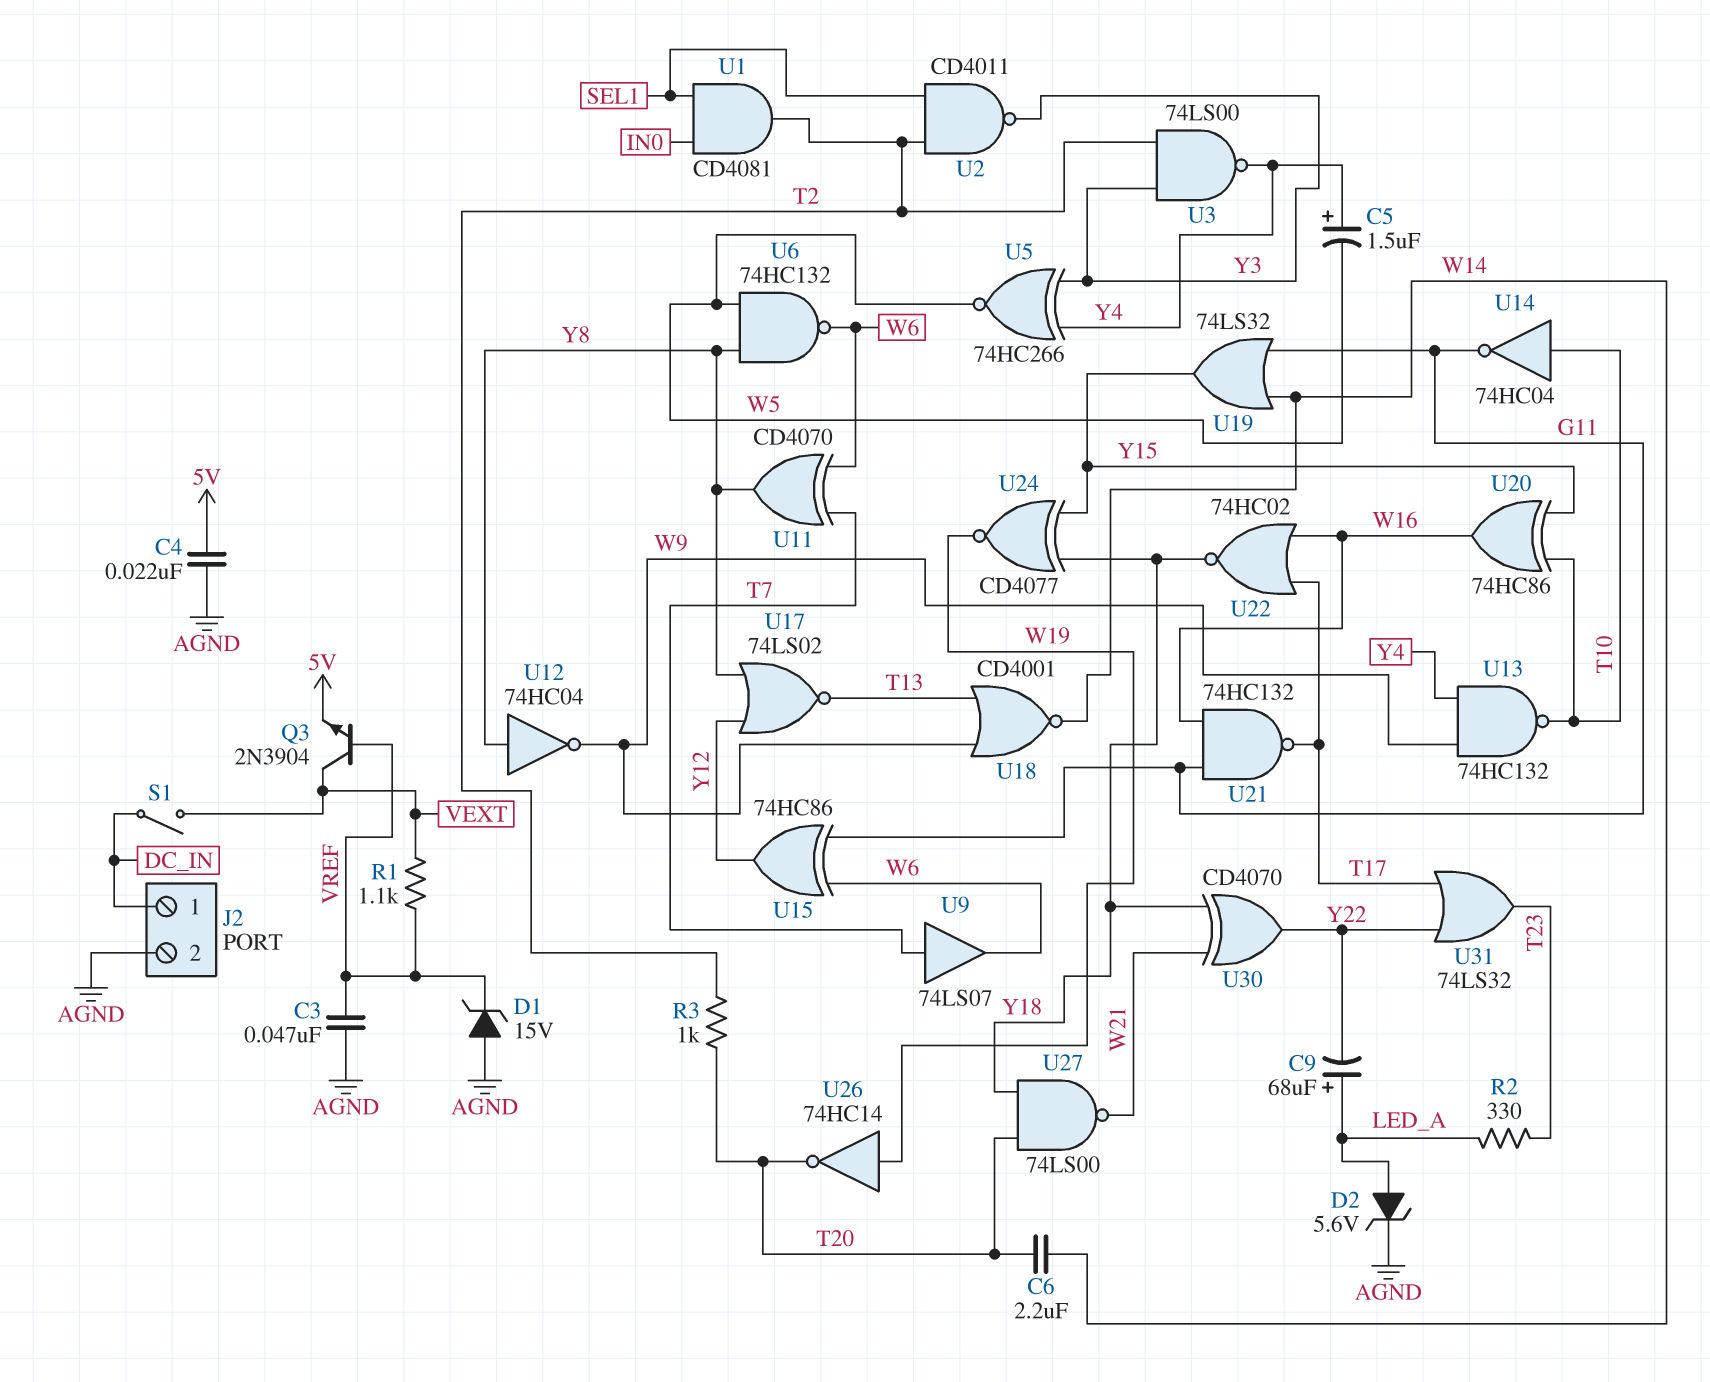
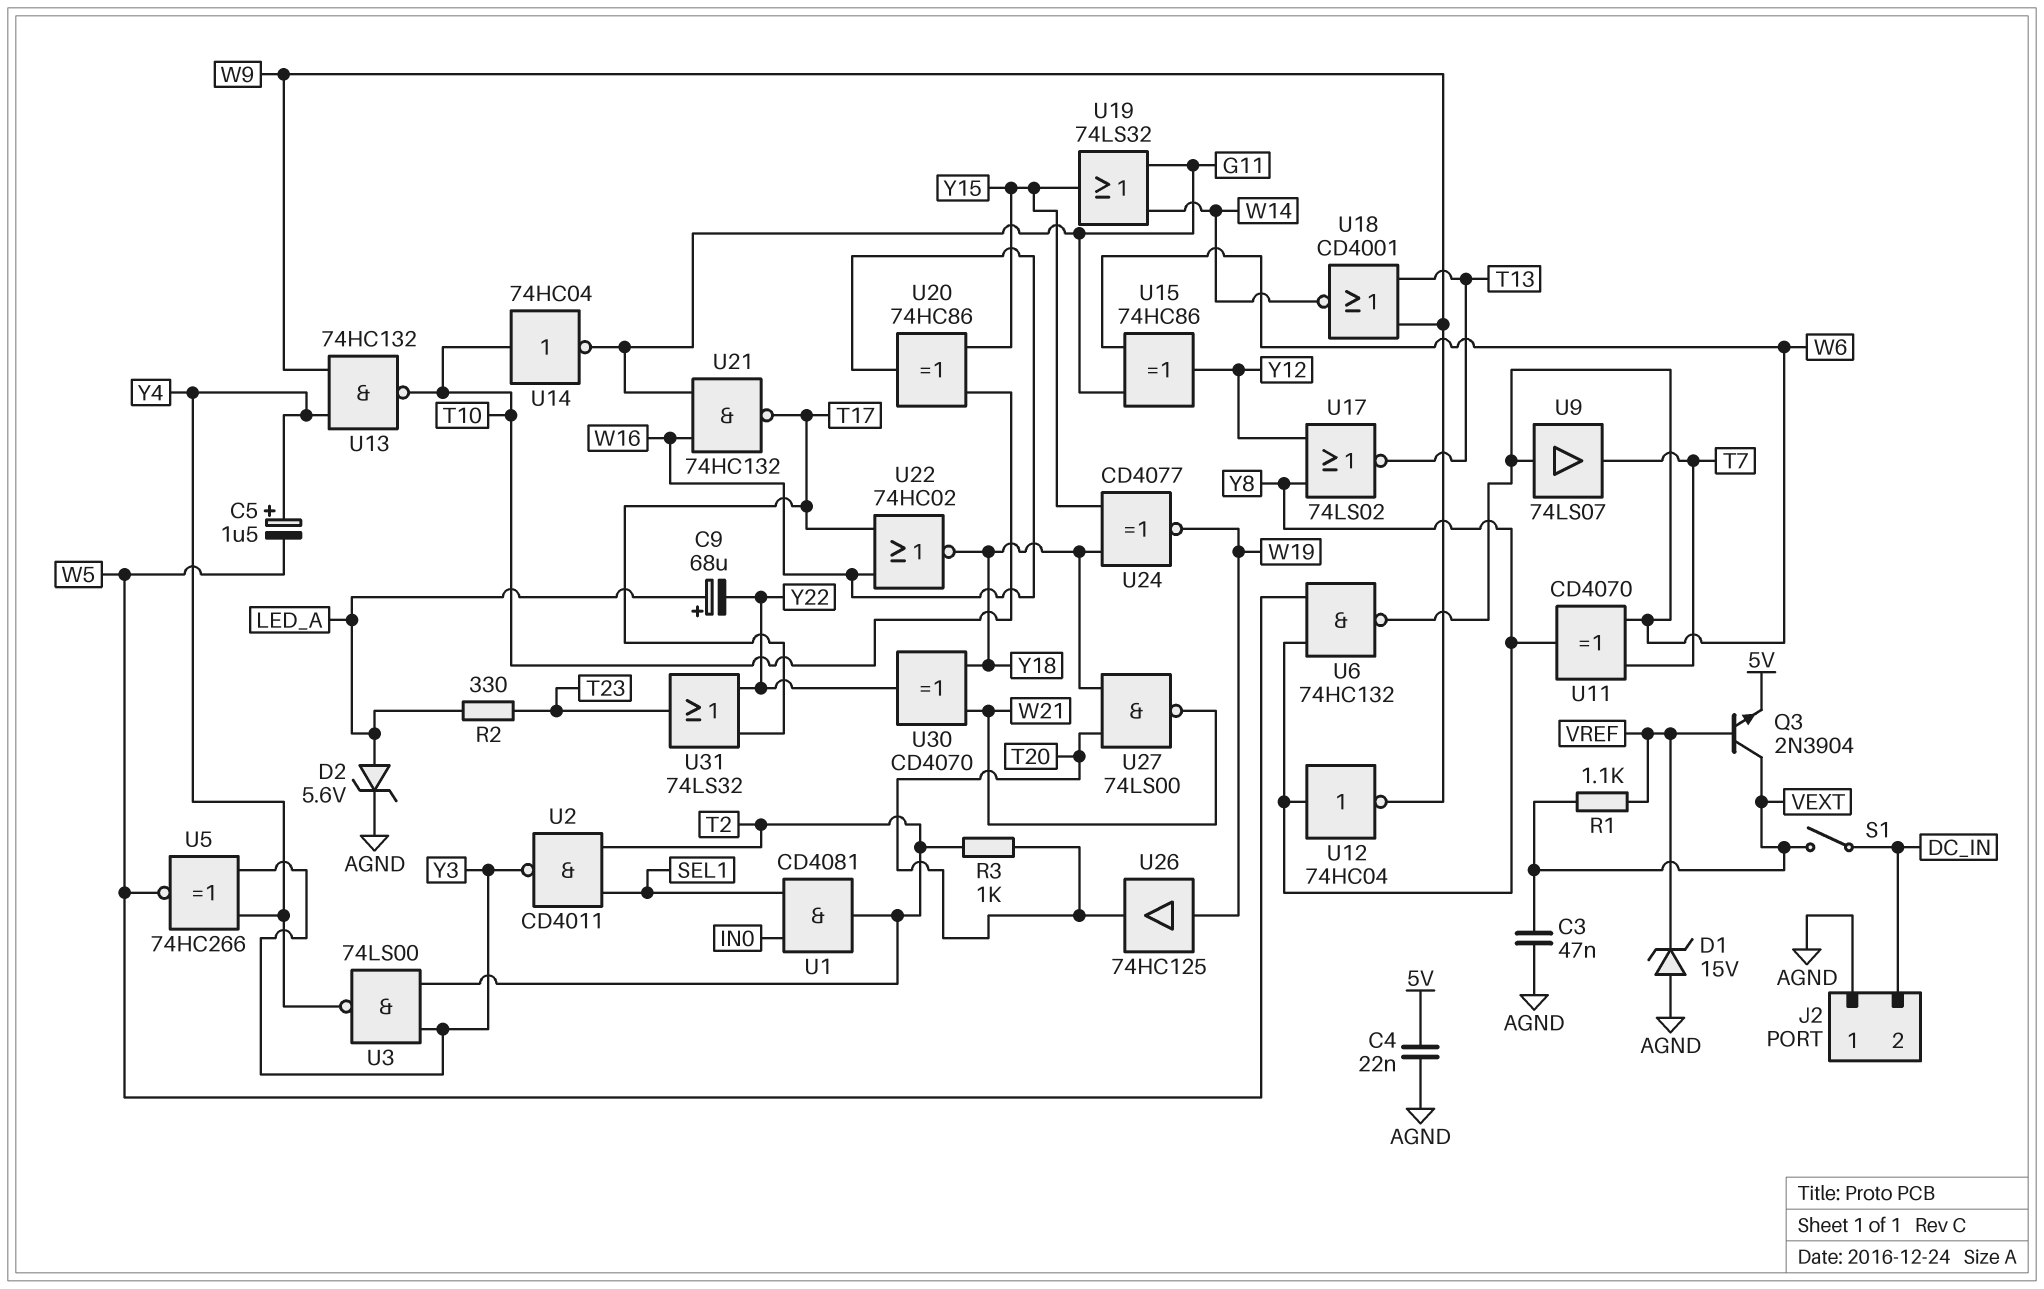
C3: 47nF (AGND, VREF) -> 47nF (AGND, VEXT)
C6: 2.2uF (T20, W14) -> none
J2 pin 1: DC_IN -> AGND
J2 pin 2: AGND -> DC_IN
U9: buffer 74LS07 (in T7, out W6) -> buffer 74LS07 (in W6, out T7)
U26: NOT 74HC14 (in W19, out T20) -> buffer 74HC125 (in W19, out T20)

